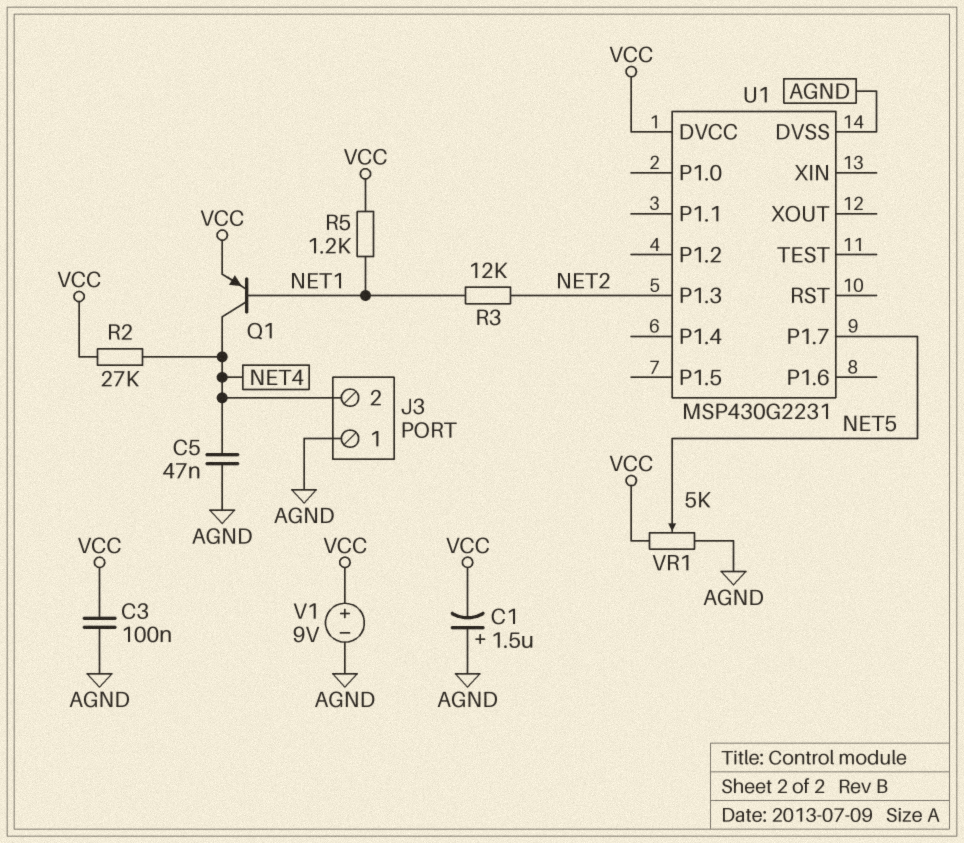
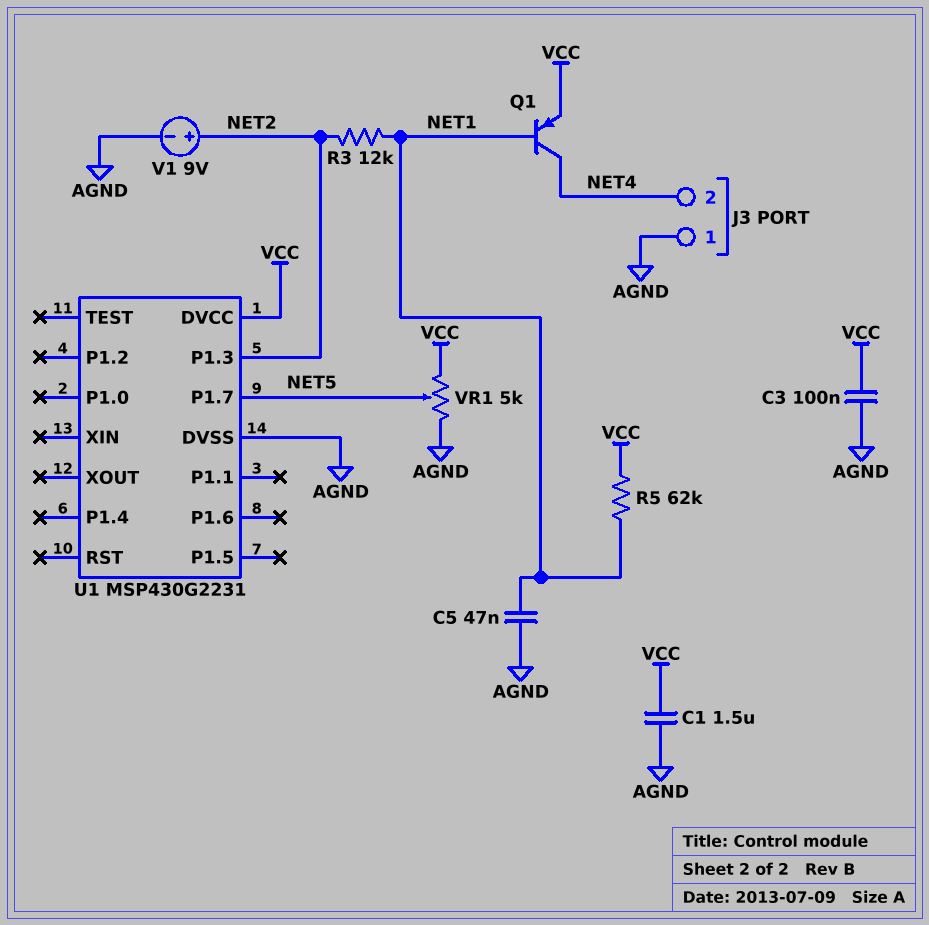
C1: 1.5uF (plus AGND, minus VCC) -> 1.5uF (AGND, VCC)
C5: 47nF (AGND, NET4) -> 47nF (AGND, NET1)
R2: 27k (NET4, VCC) -> none
R5: 1.2k (NET1, VCC) -> 62k (NET1, VCC)
V1: 9V (plus VCC, minus AGND) -> 9V (plus NET2, minus AGND)

